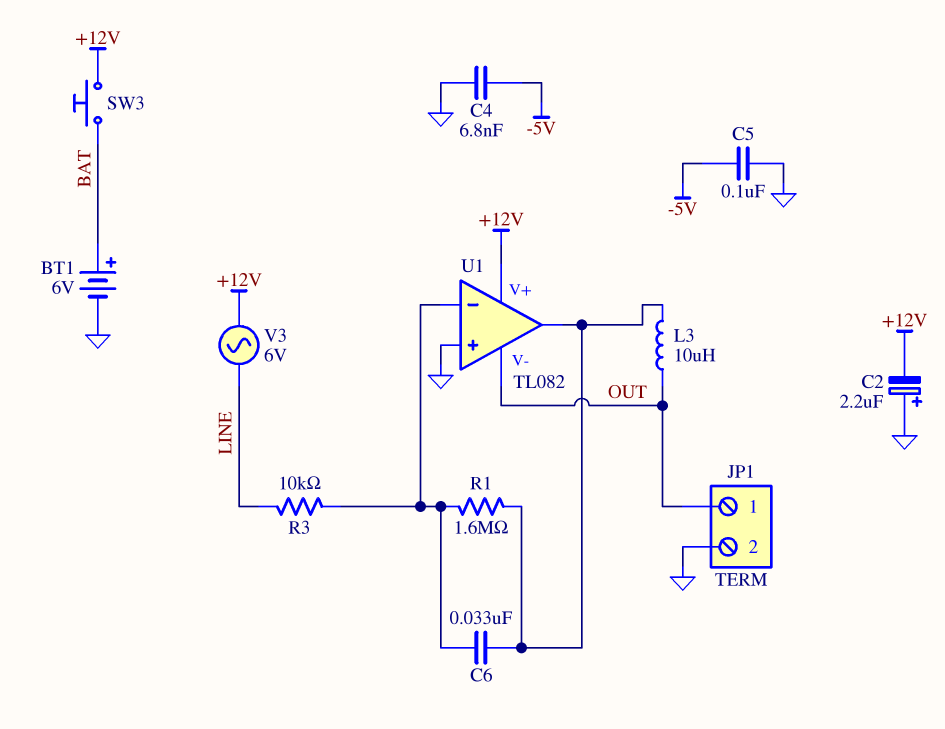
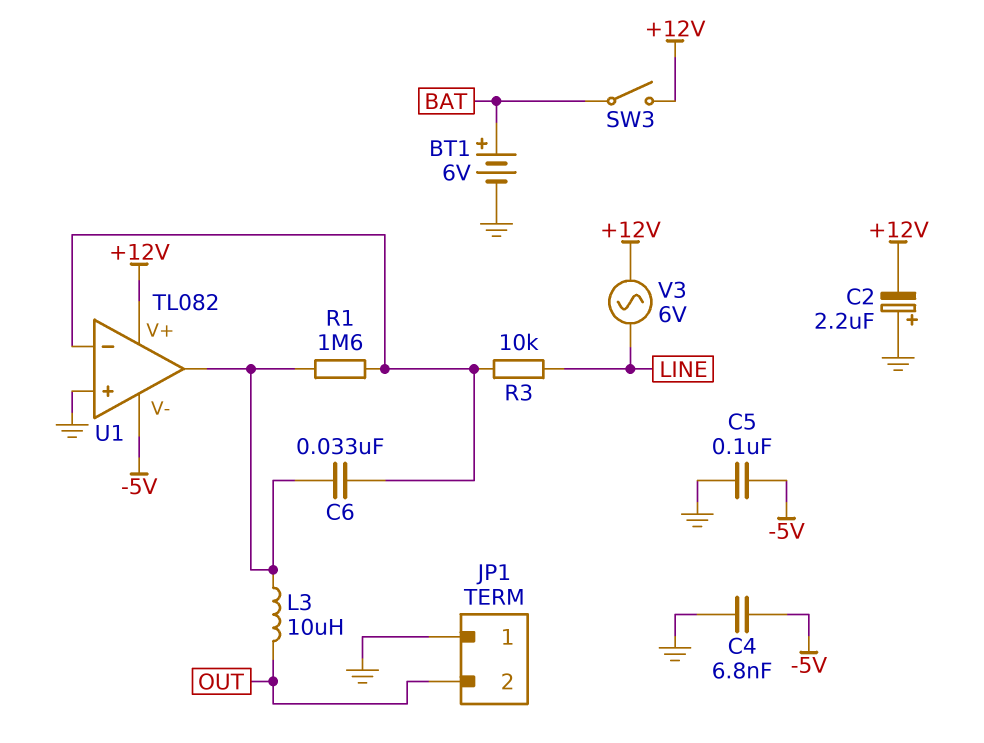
JP1 pin 1: OUT -> GND
JP1 pin 2: GND -> OUT
SW3: button (+12V, BAT) -> switch (+12V, BAT)
U1 pin V-: OUT -> -5V

